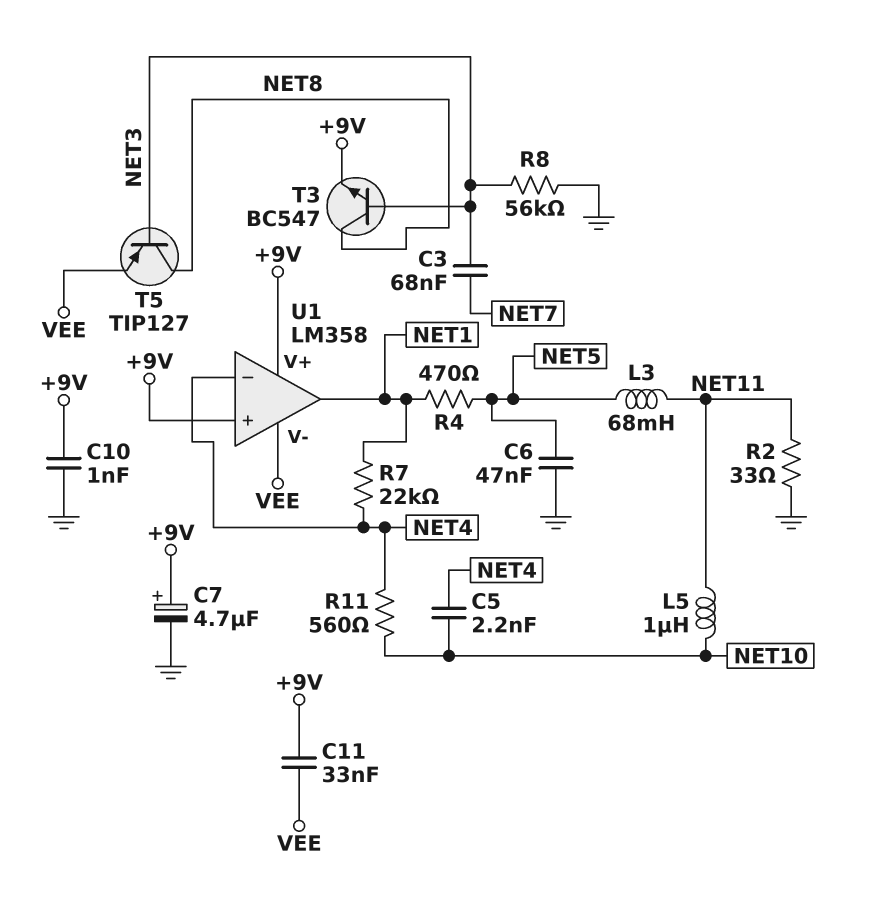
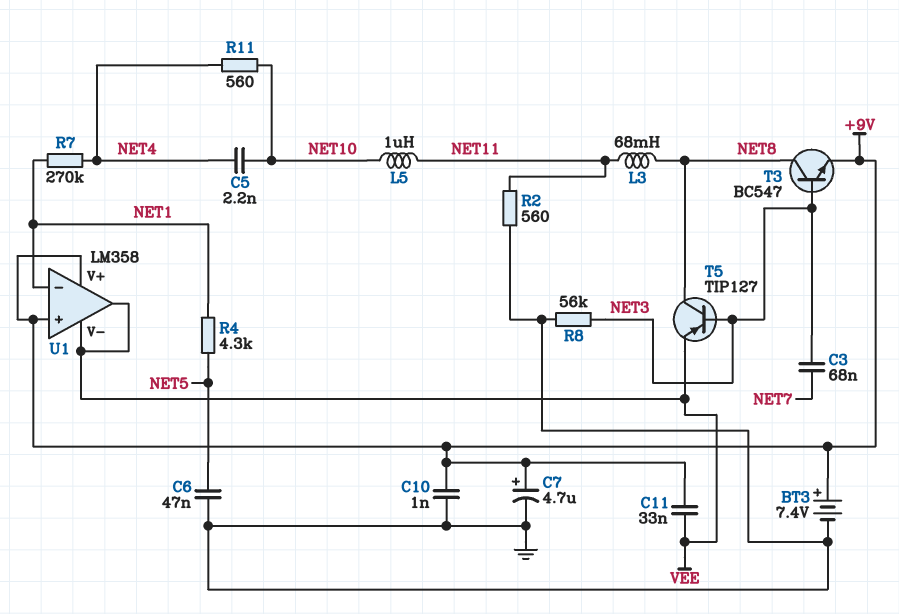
BT3: none -> 7.4V (plus +9V, minus GND)
L3: 68mH (NET5, NET11) -> 68mH (NET8, NET11)
R2: 33 (GND, NET11) -> 560 (GND, NET11)
R4: 470 (NET1, NET5) -> 4.3k (NET1, NET5)
R7: 22k (NET1, NET4) -> 270k (NET1, NET4)
U1 pin in-: NET4 -> NET1
U1 pin out: NET1 -> VEE

